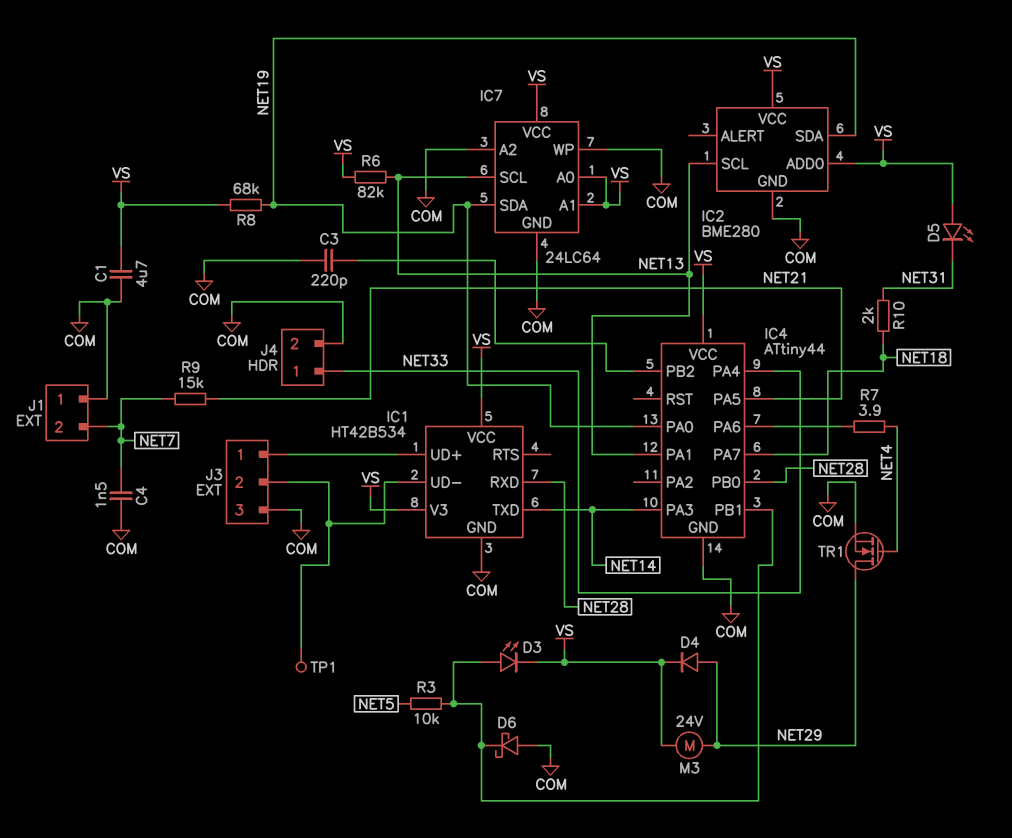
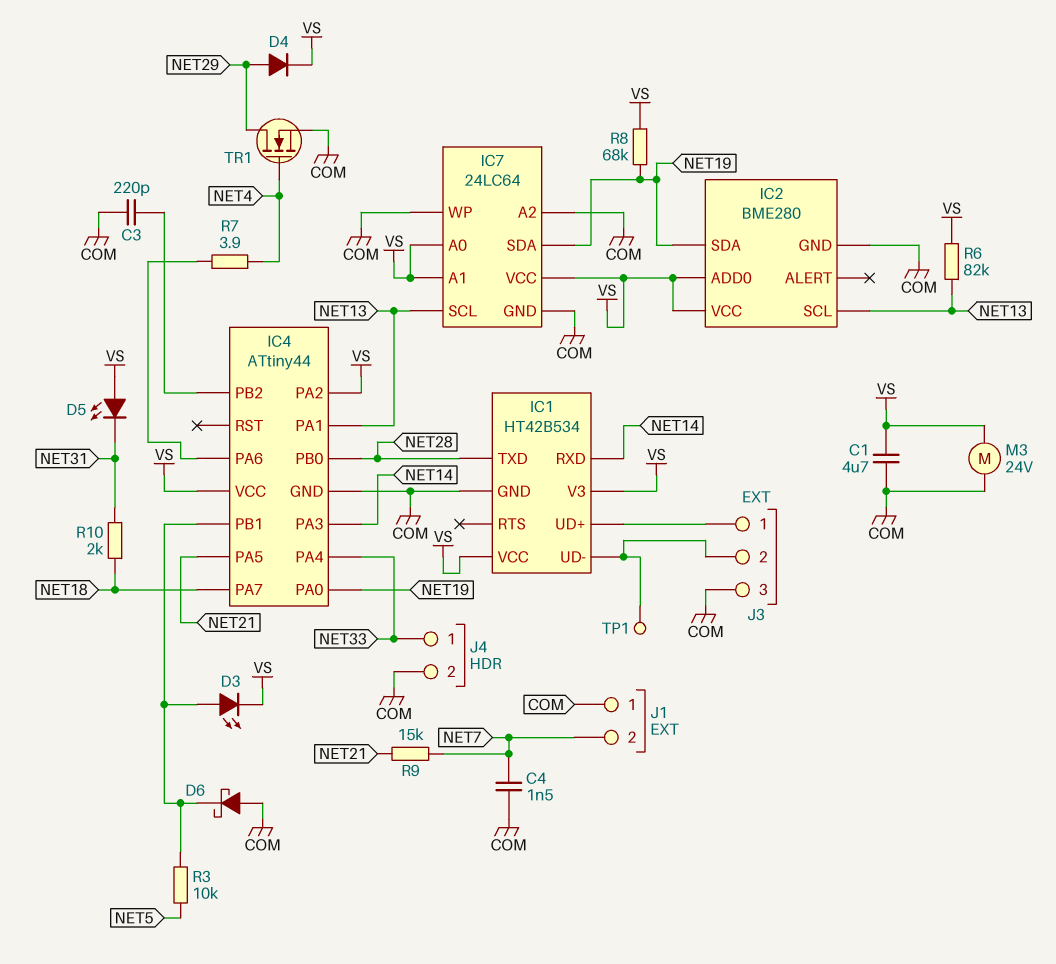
IC1 pin RXD: NET28 -> NET14
IC1 pin TXD: NET14 -> NET28
IC4 pin PA2: none -> VS
M3: motor 24V (NET29, VS) -> motor 24V (COM, VS)

